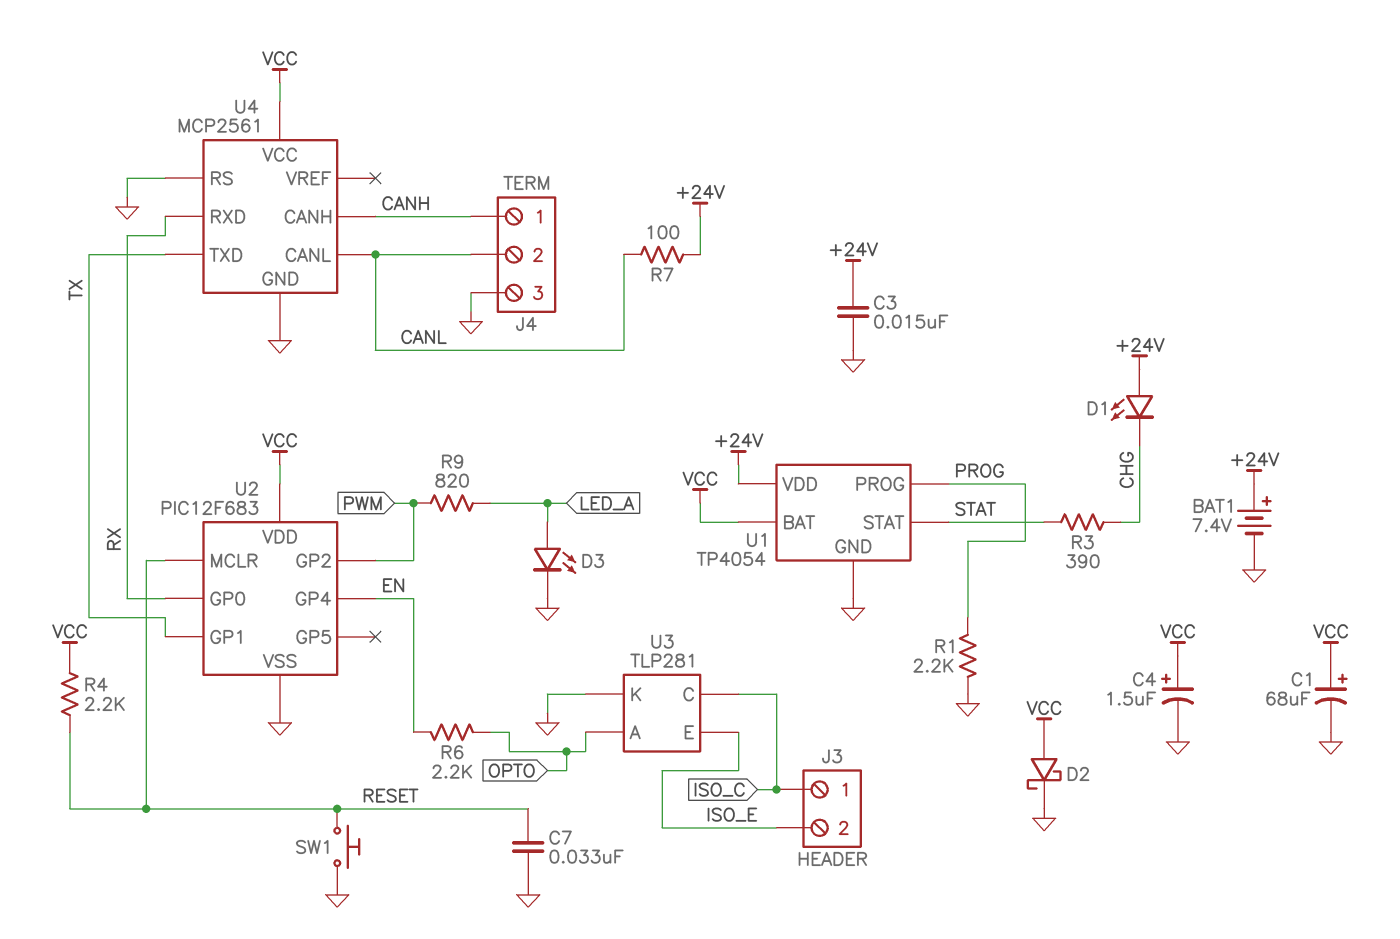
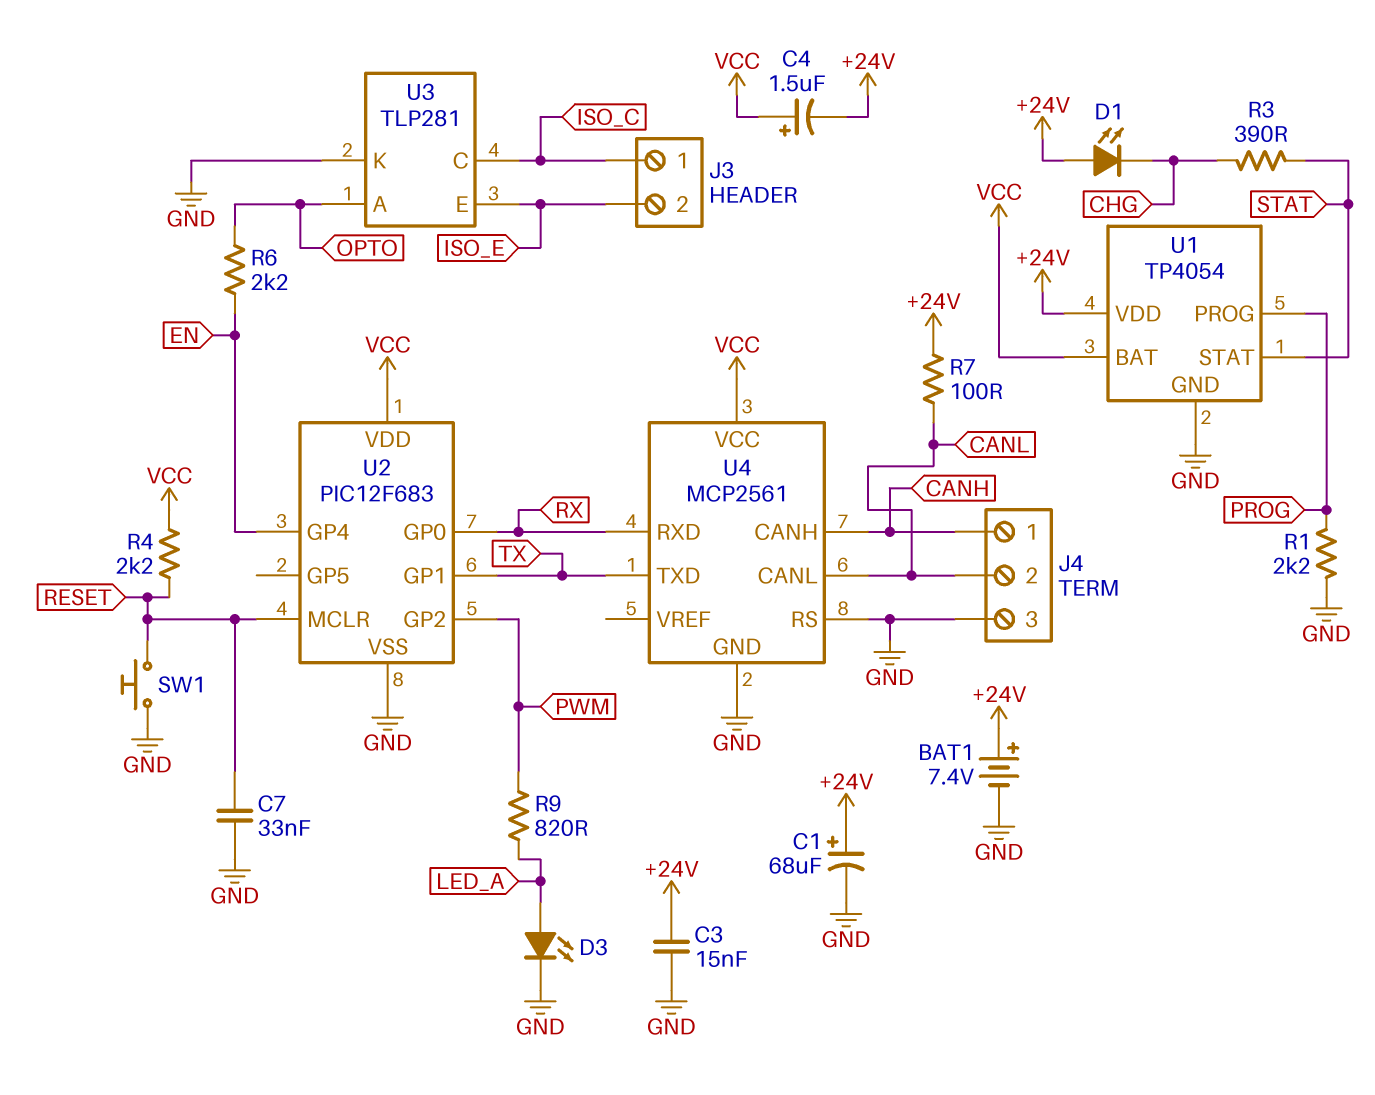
C1: 68uF (plus VCC, minus GND) -> 68uF (plus +24V, minus GND)
C4: 1.5uF (plus VCC, minus GND) -> 1.5uF (plus VCC, minus +24V)
D2: schottky (A VCC, K GND) -> none

